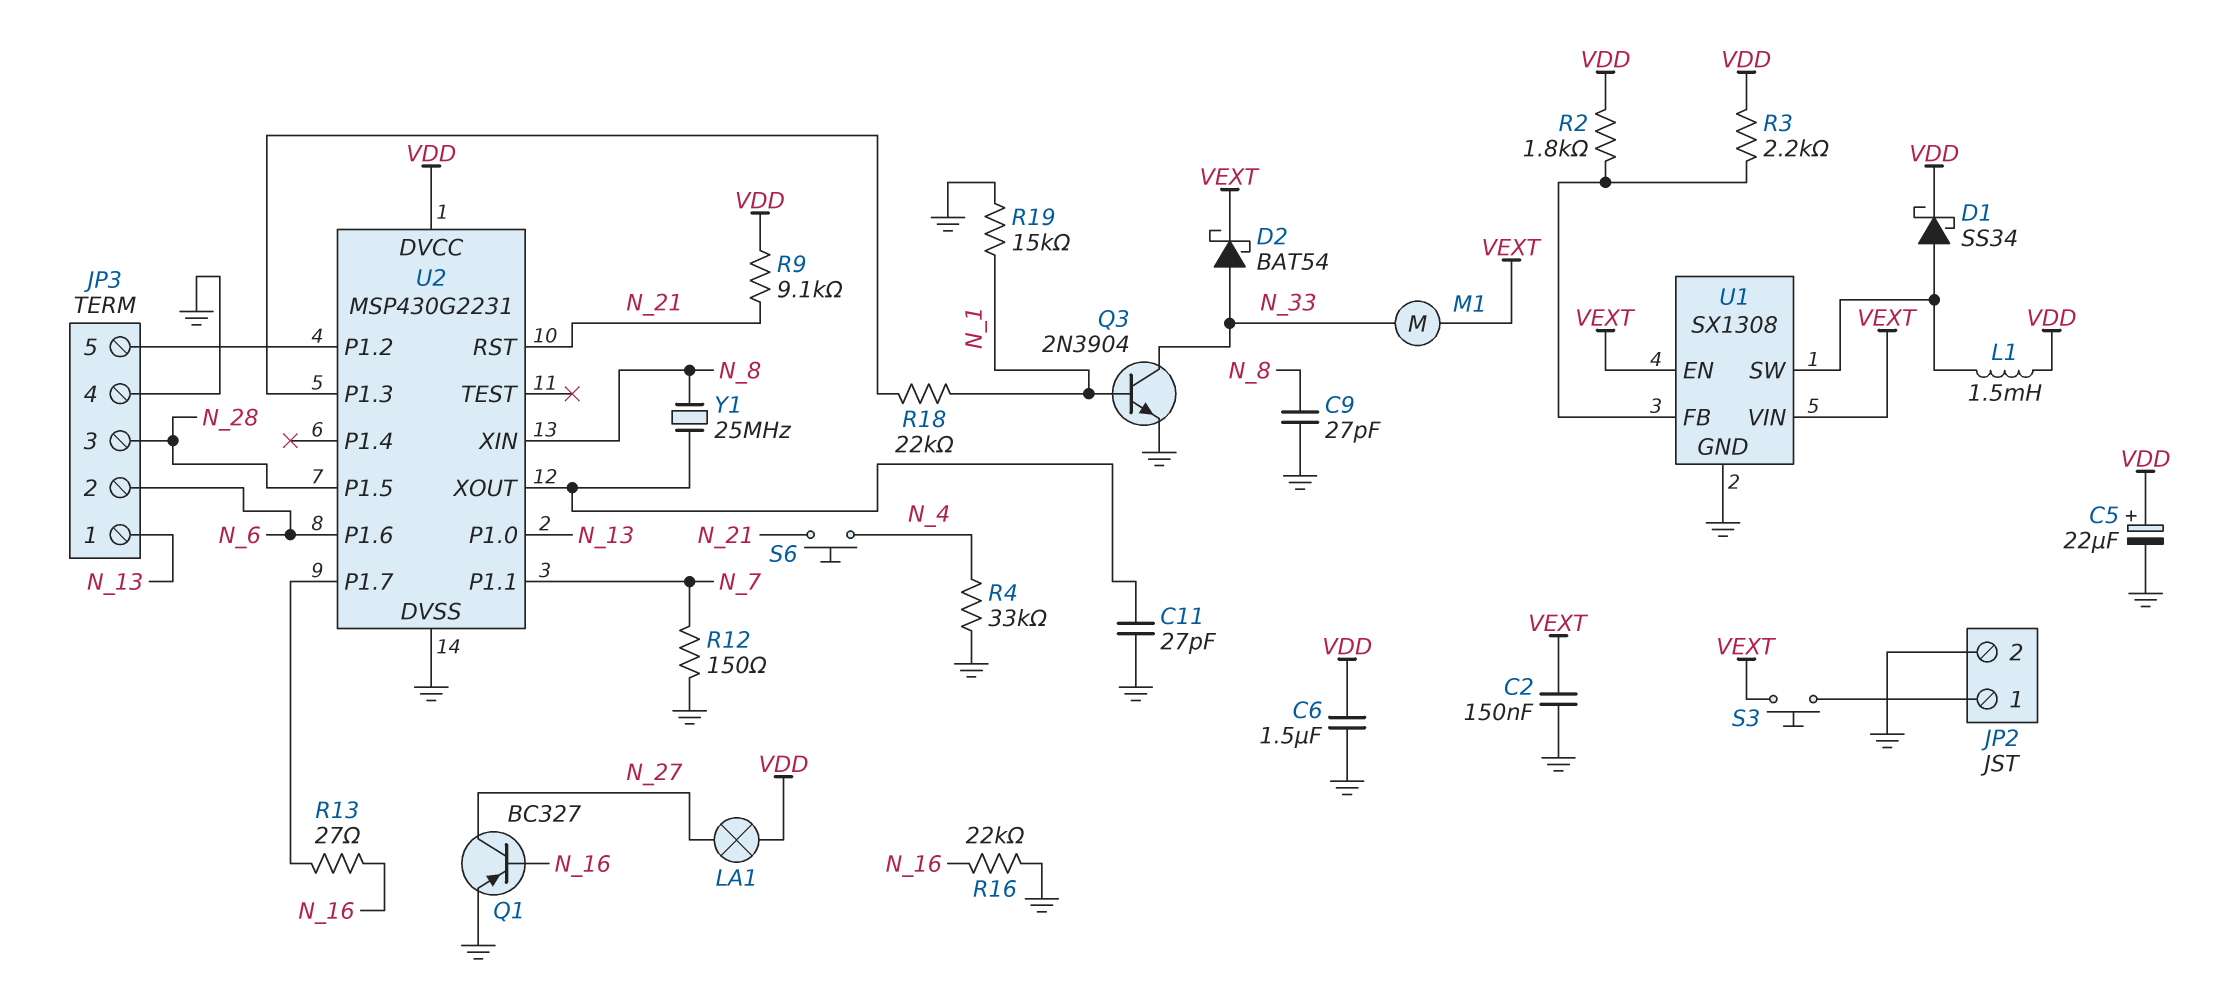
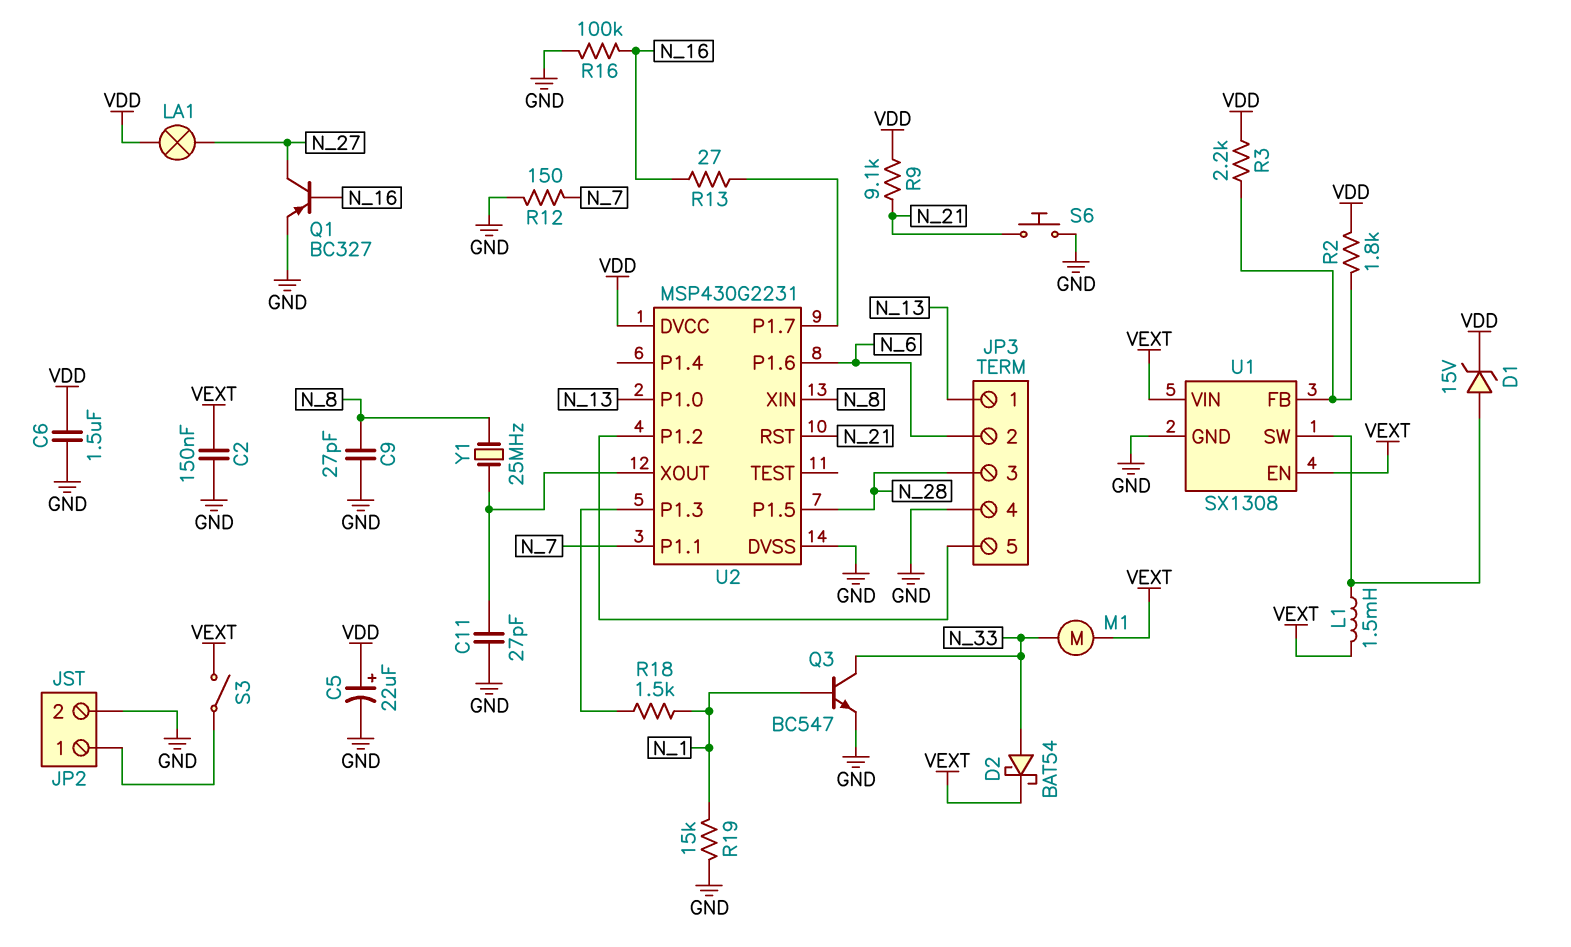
D1: schottky SS34 (A U1/SW, K VDD) -> zener 15V (A U1/SW, K VDD)
L1: 1.5mH (U1/SW, VDD) -> 1.5mH (U1/SW, VEXT)
Q3: NPN 2N3904 (B N_1, C N_33, E GND) -> NPN BC547 (B N_1, C N_33, E GND)
R4: 33k (GND, N_4) -> none
R16: 22k (GND, N_16) -> 100k (GND, N_16)
R18: 22k (N_1, U2/P1.3) -> 1.5k (N_1, U2/P1.3)
S3: button (JP2/1, VEXT) -> switch (JP2/1, VEXT)
S6: button (N_4, N_21) -> button (GND, N_21)

